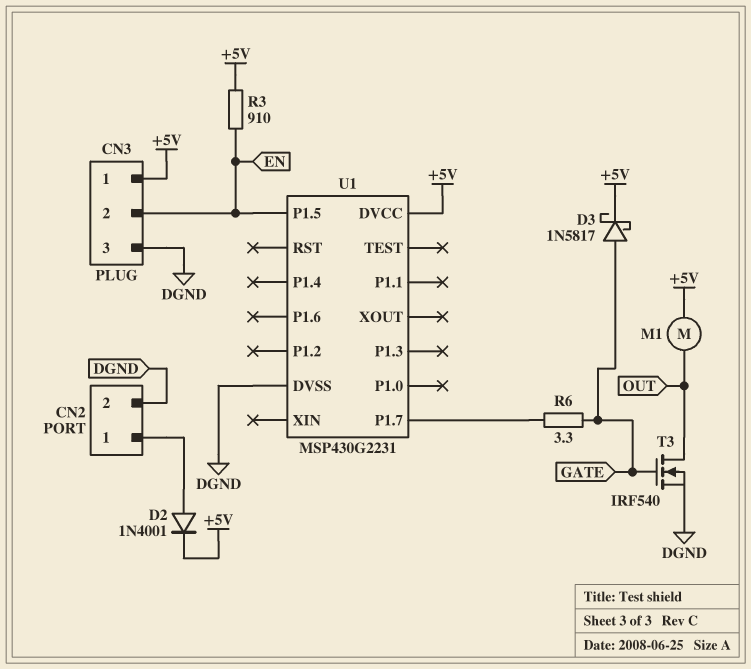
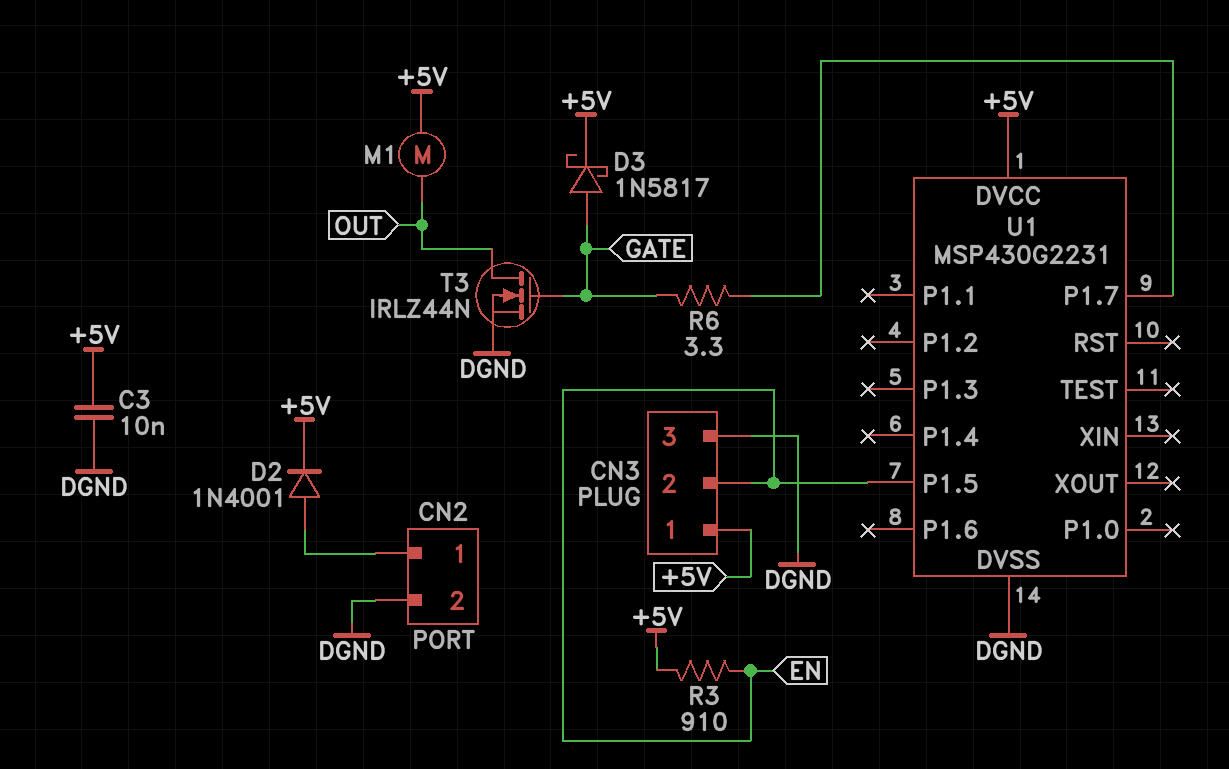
C3: none -> 10nF (+5V, DGND)
T3: NMOS IRF540 (G GATE, D OUT, S DGND) -> NMOS IRLZ44N (G GATE, D OUT, S DGND)

